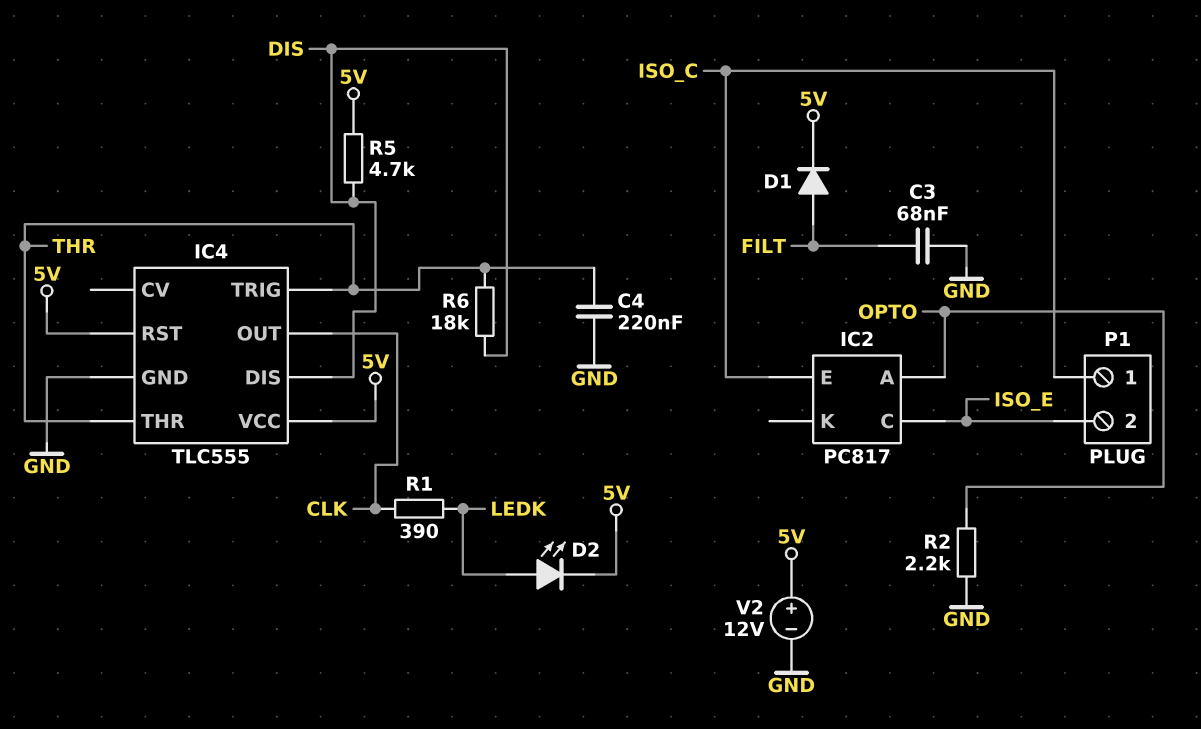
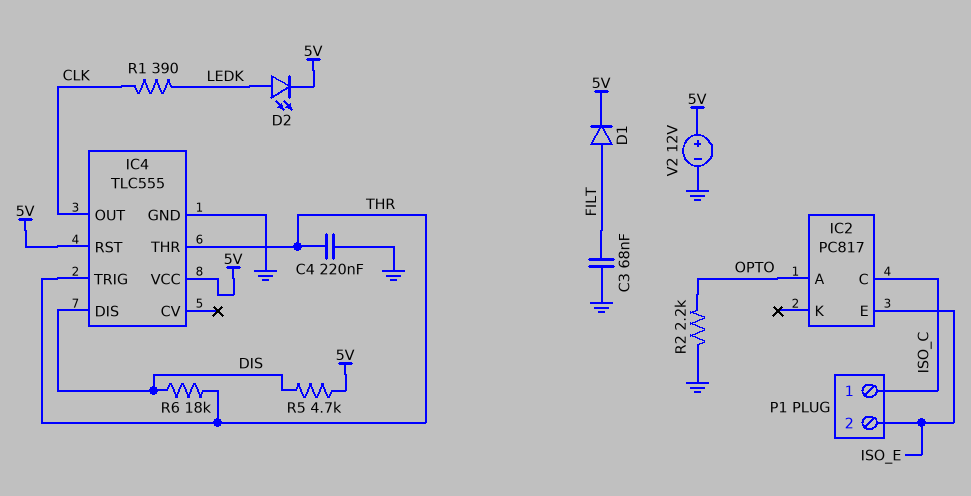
IC2 pin C: ISO_E -> ISO_C
IC2 pin E: ISO_C -> ISO_E

